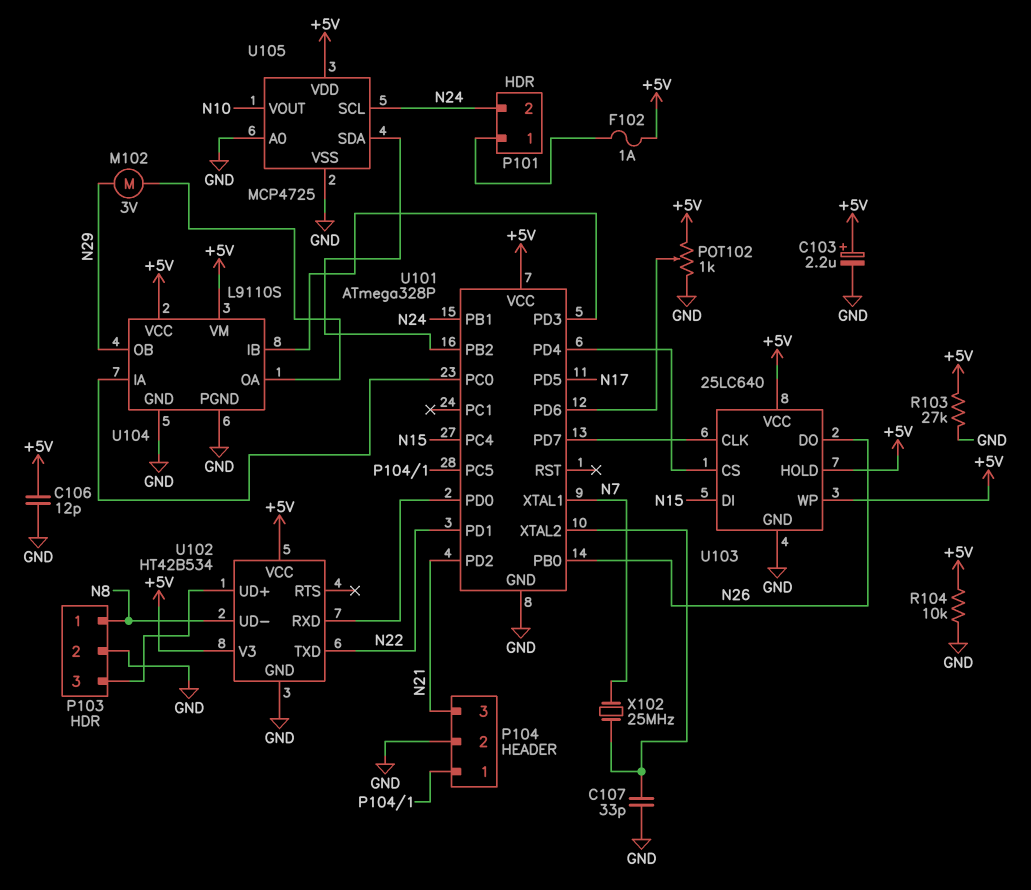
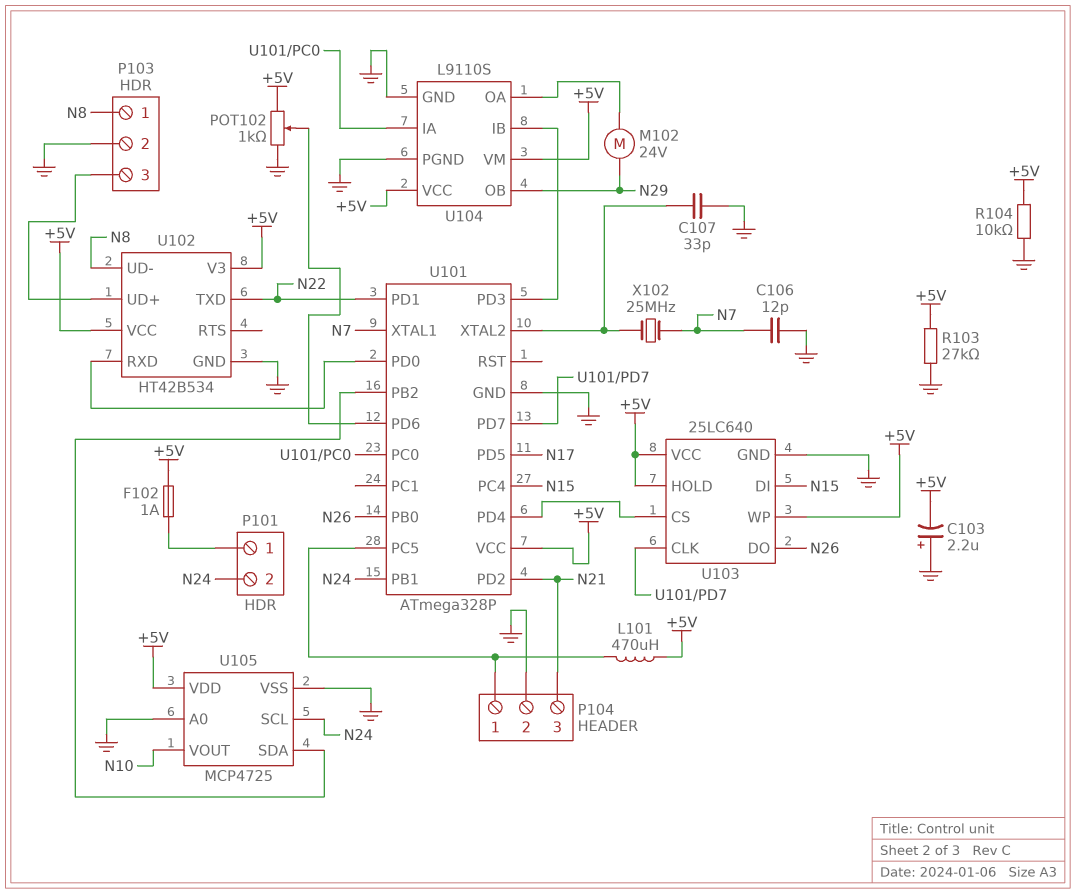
C103: 2.2uF (plus +5V, minus GND) -> 2.2uF (plus GND, minus +5V)
C106: 12pF (+5V, GND) -> 12pF (GND, N7)
L101: none -> 470uH (+5V, P104/1)
M102: motor 3V (N29, U104/OA) -> motor 24V (N29, U104/OA)

